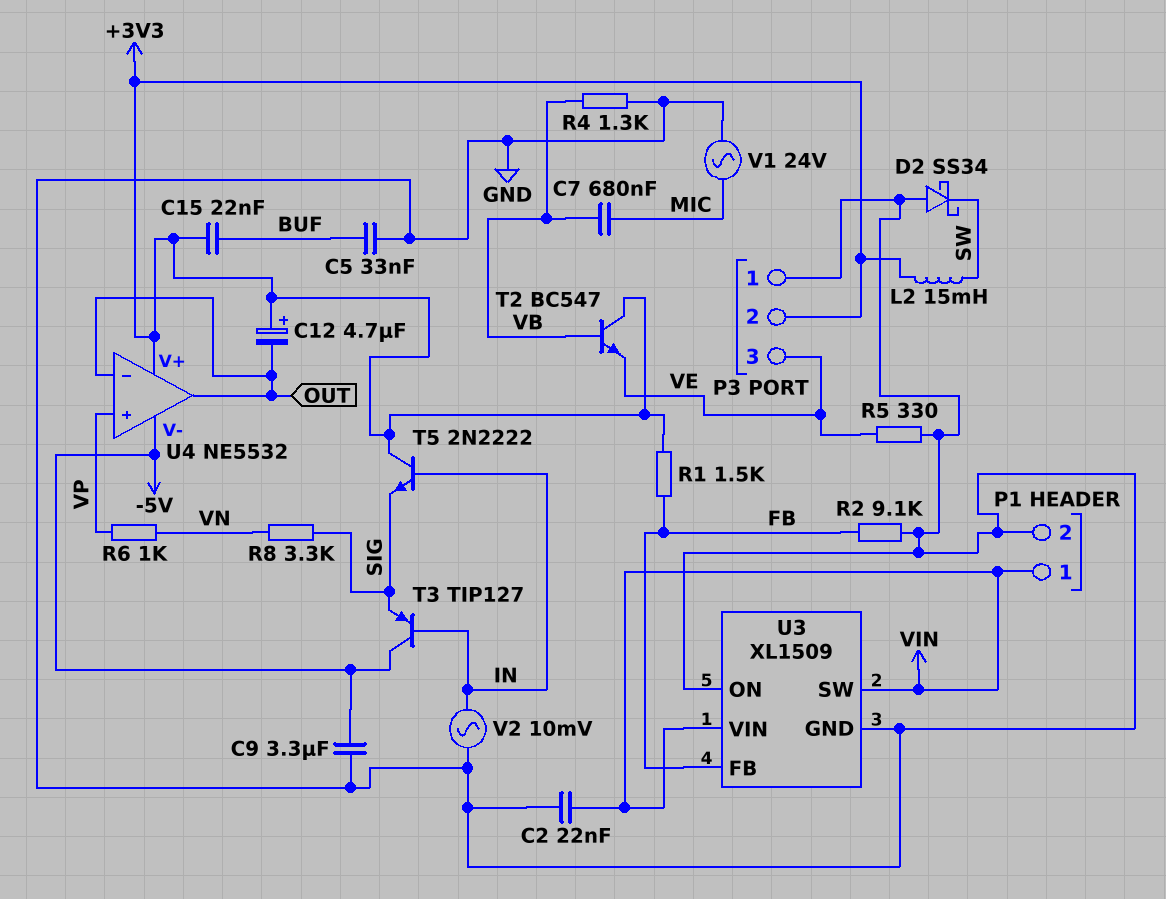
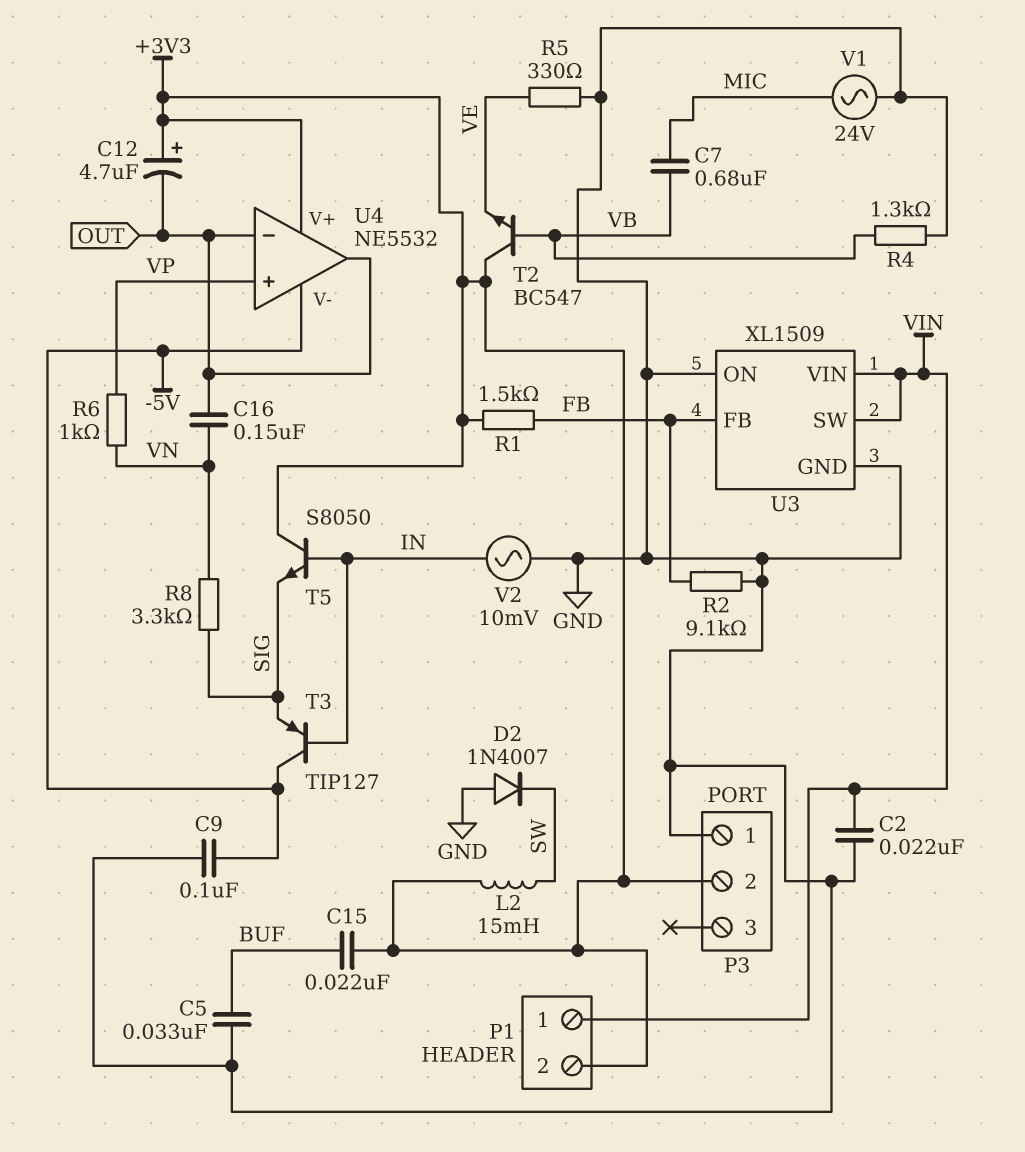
C9: 3.3uF (-5V, GND) -> 100nF (-5V, GND)
C16: none -> 150nF (OUT, VN)
D2: schottky SS34 (A GND, K SW) -> diode 1N4007 (A GND, K SW)
P1 pin 2: GND -> +3V3
P3 pin 3: VE -> none
T5: NPN 2N2222 (B IN, C +3V3, E SIG) -> NPN S8050 (B IN, C +3V3, E SIG)

